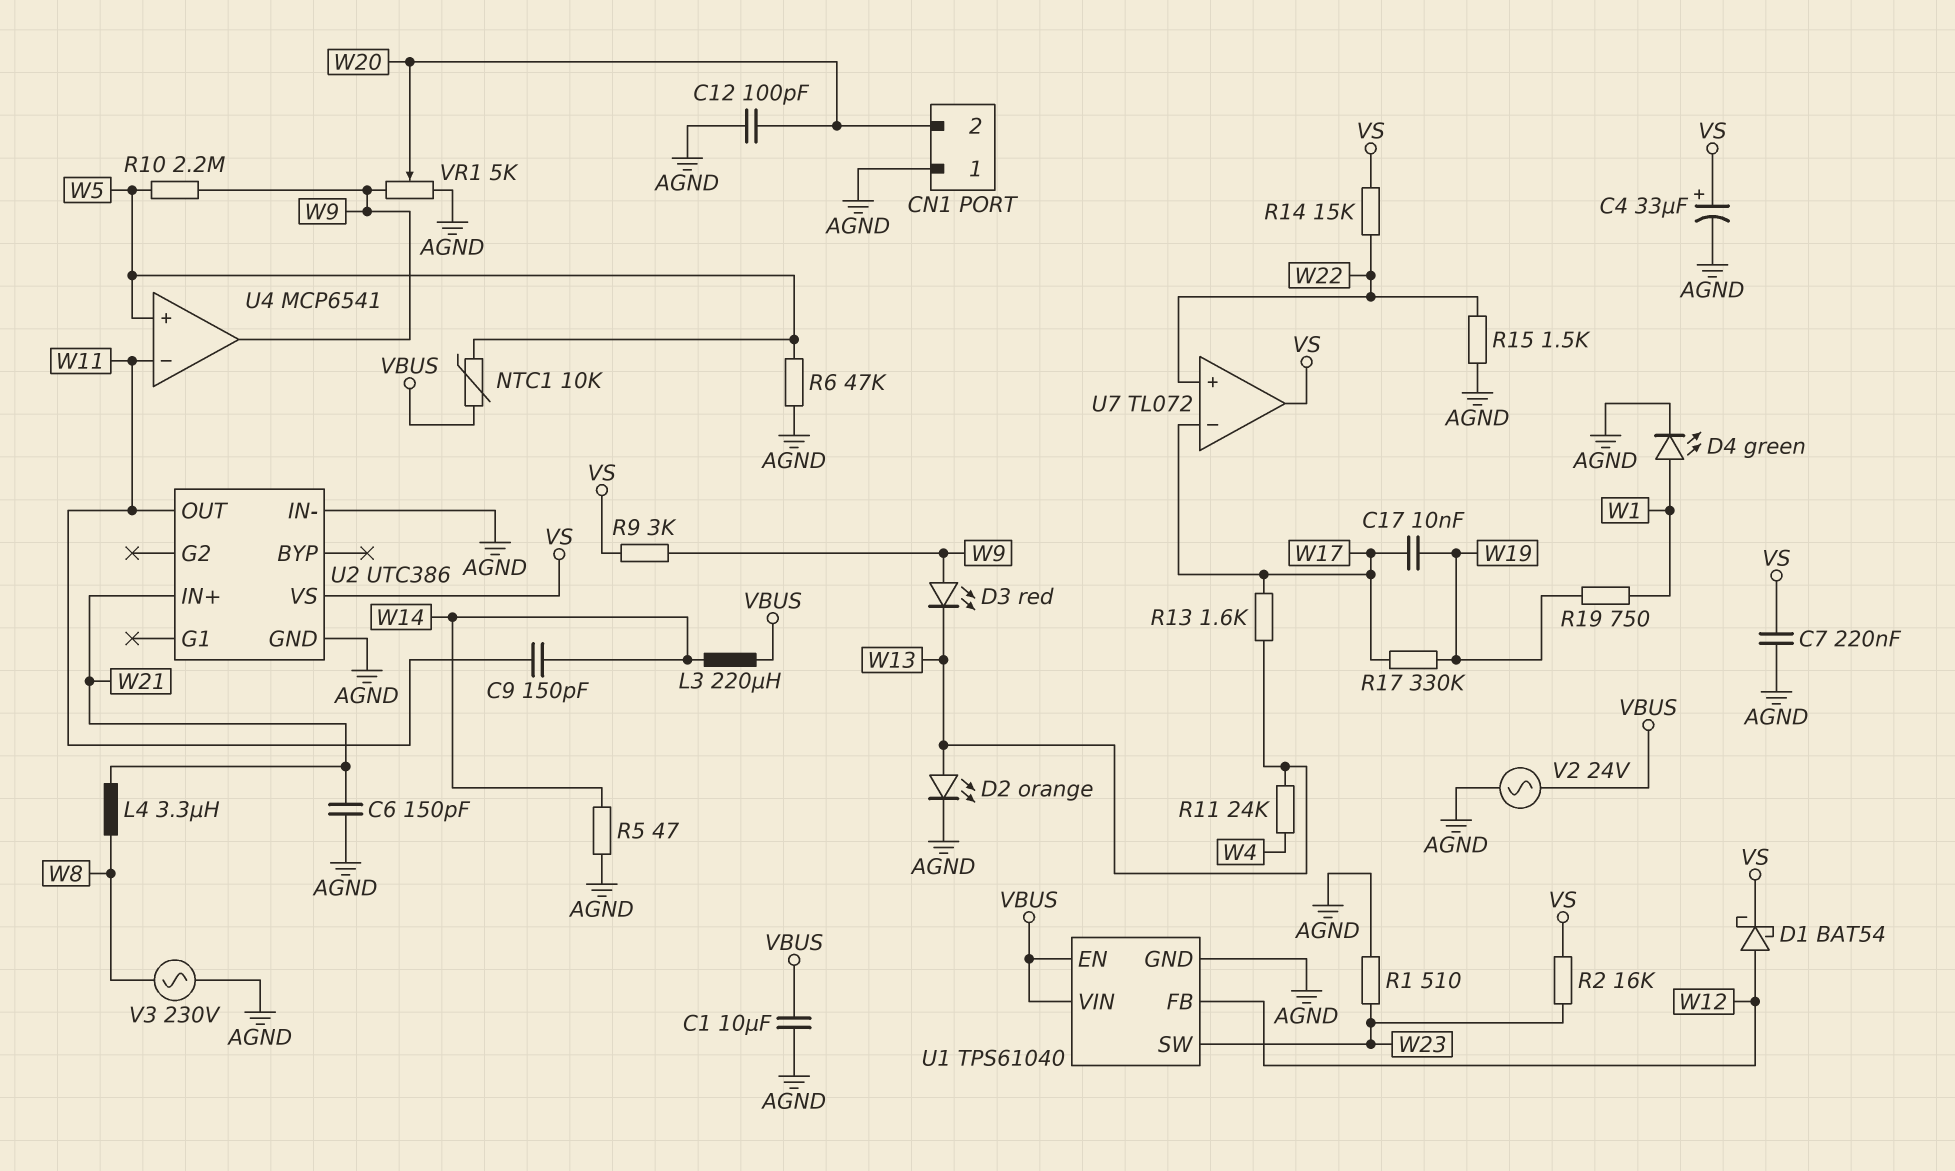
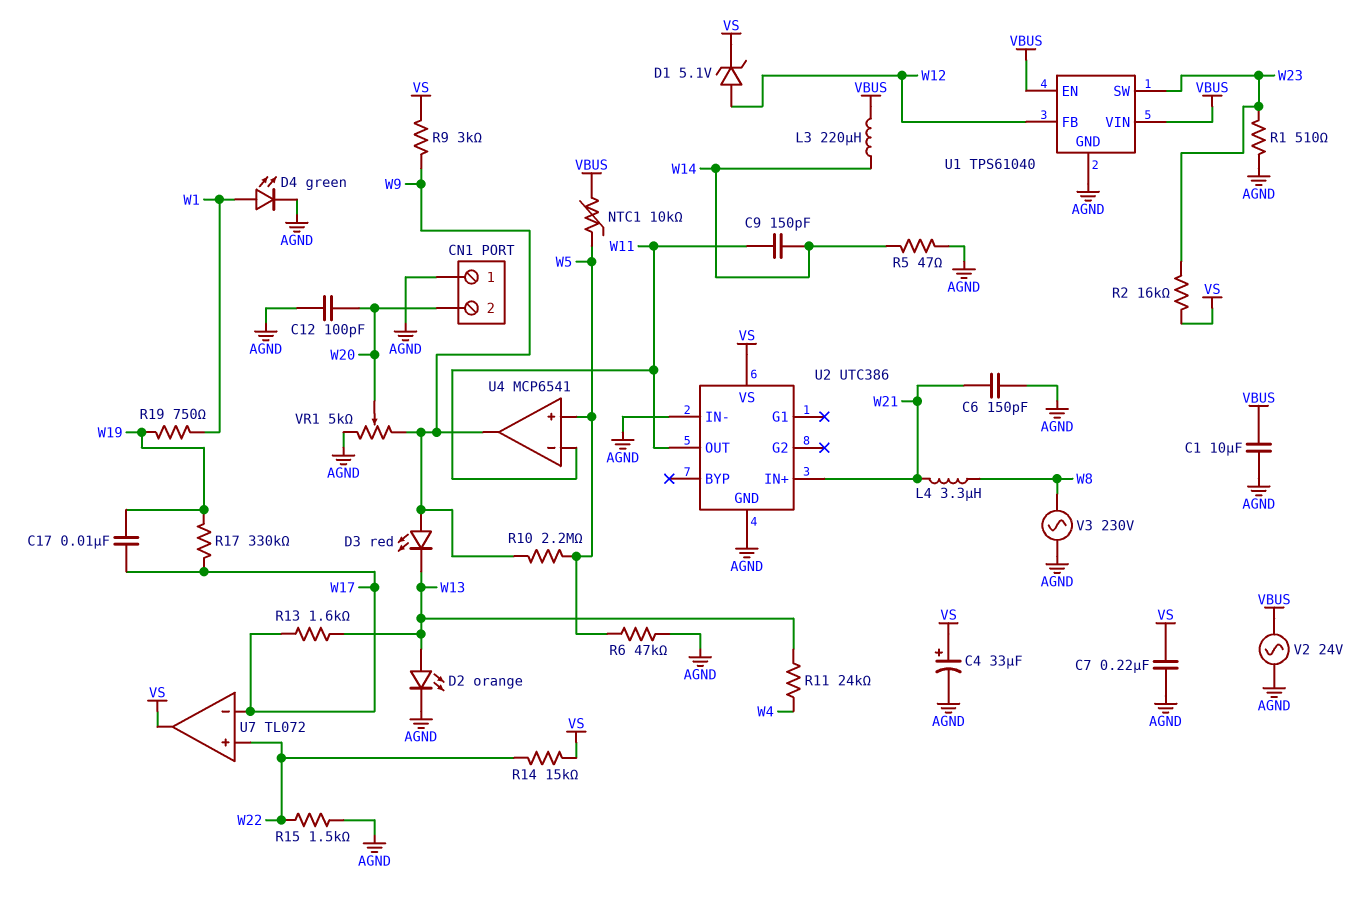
D1: schottky BAT54 (A W12, K VS) -> zener 5.1V (A W12, K VS)

